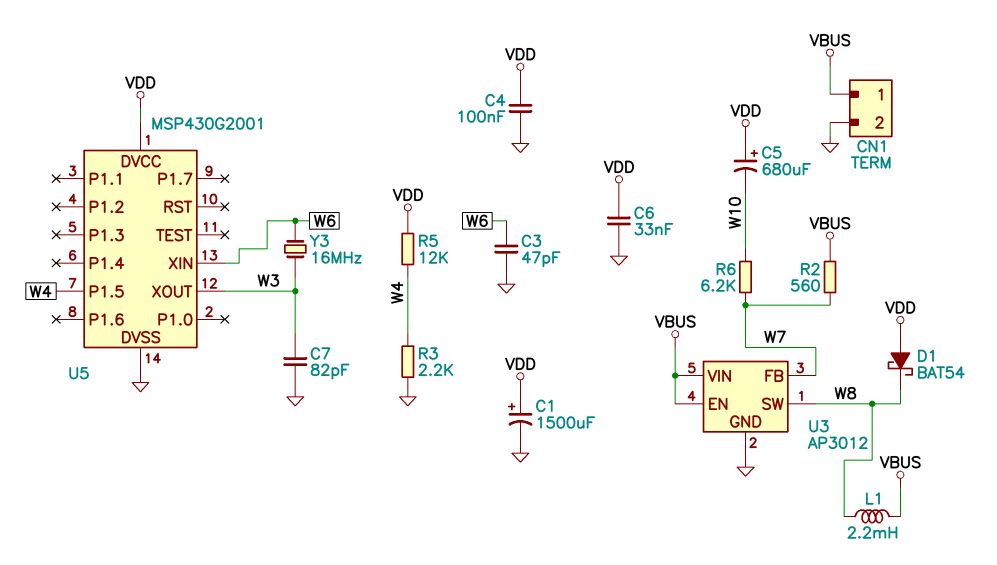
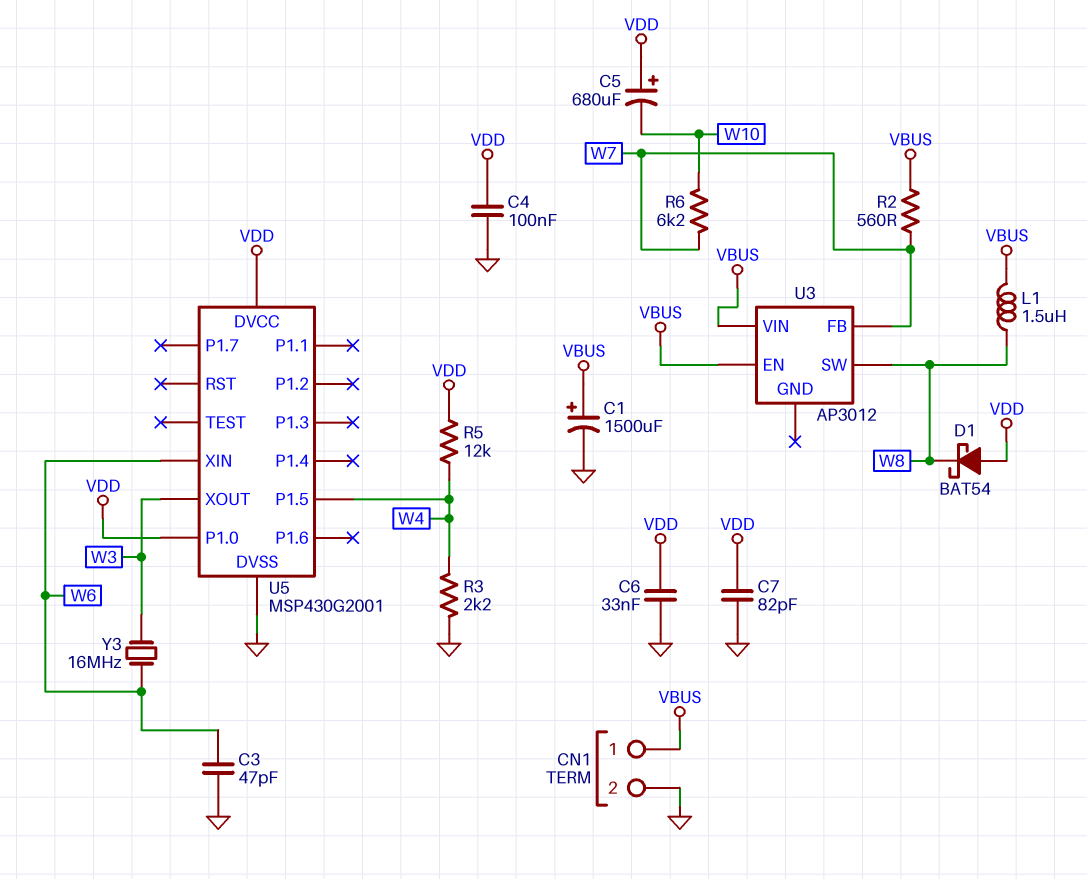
C1: 1500uF (plus VDD, minus GND) -> 1500uF (plus VBUS, minus GND)
C7: 82pF (GND, W3) -> 82pF (GND, VDD)
L1: 2.2mH (VBUS, W8) -> 1.5uH (VBUS, W8)
U3 pin GND: GND -> none
U5 pin P1.0: none -> VDD

